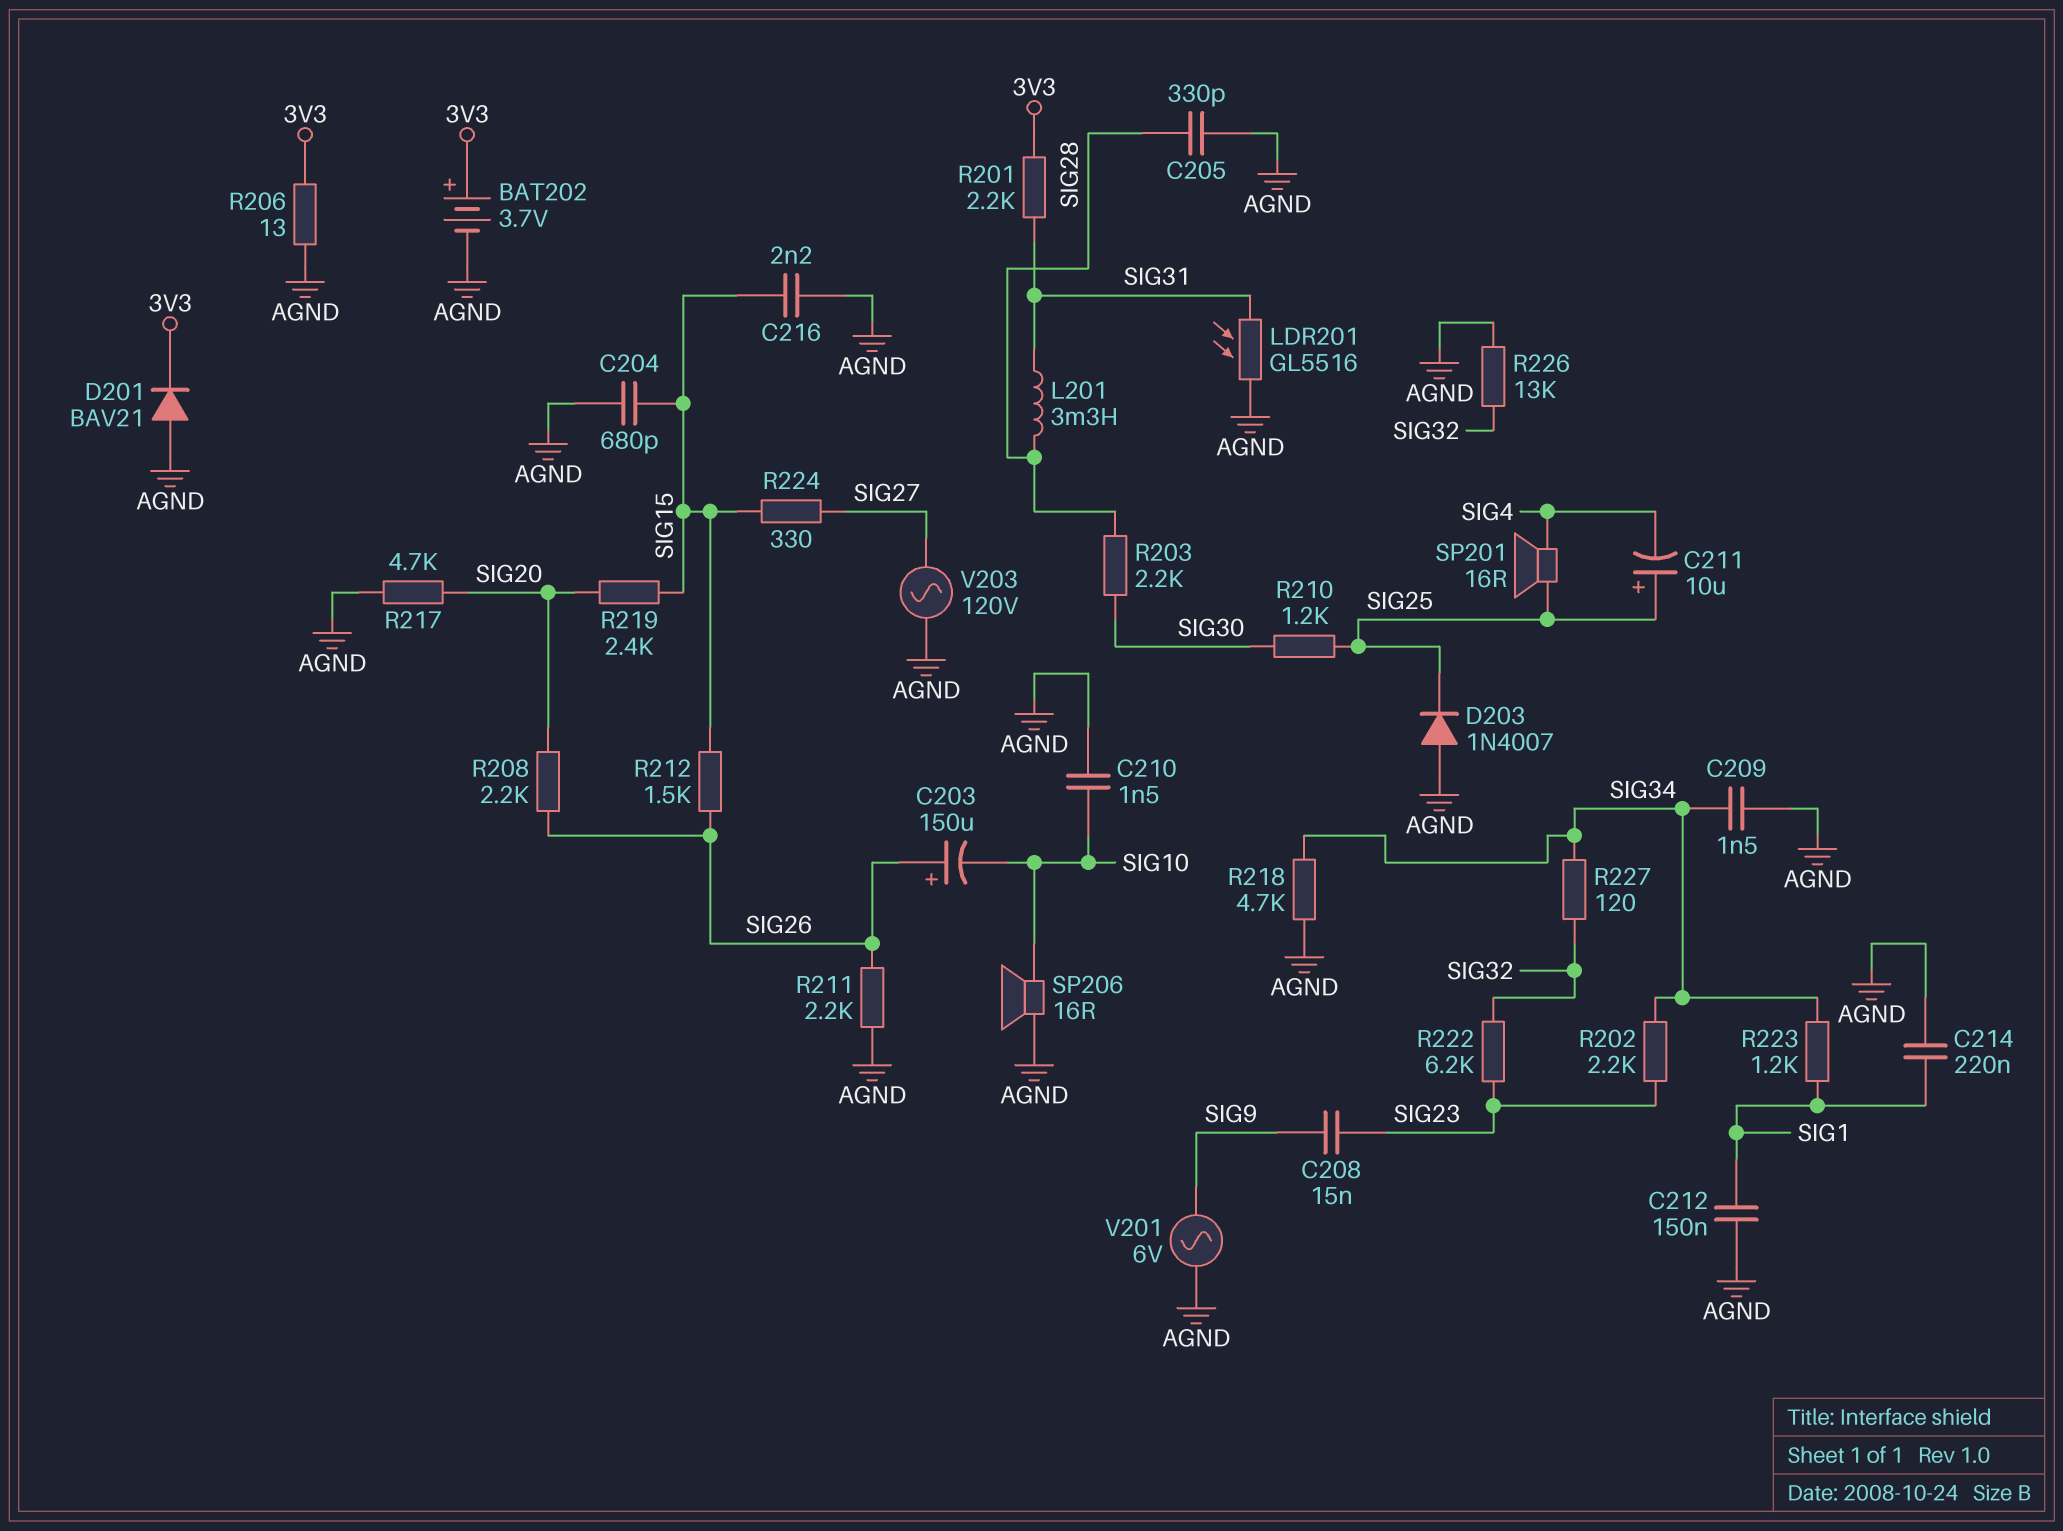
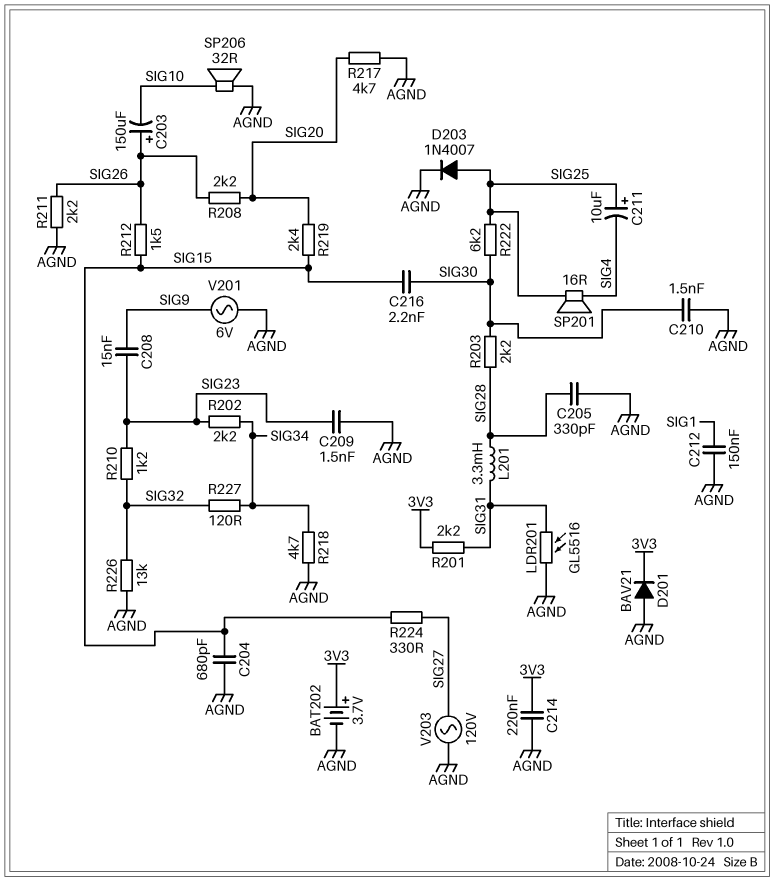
C209: 1.5nF (AGND, SIG34) -> 1.5nF (AGND, SIG23)
C210: 1.5nF (AGND, SIG10) -> 1.5nF (AGND, SIG30)
C214: 220nF (AGND, SIG1) -> 220nF (3V3, AGND)
C216: 2.2nF (AGND, SIG15) -> 2.2nF (SIG15, SIG30)
D203: diode 1N4007 (A AGND, K SIG25) -> diode 1N4007 (A SIG25, K AGND)
R206: 13 (3V3, AGND) -> none
R210: 1.2k (SIG25, SIG30) -> 1.2k (SIG23, SIG32)
R222: 6.2k (SIG23, SIG32) -> 6.2k (SIG25, SIG30)
R223: 1.2k (SIG1, SIG34) -> none
SP206: speaker 16R (AGND, SIG10) -> speaker 32R (AGND, SIG10)

